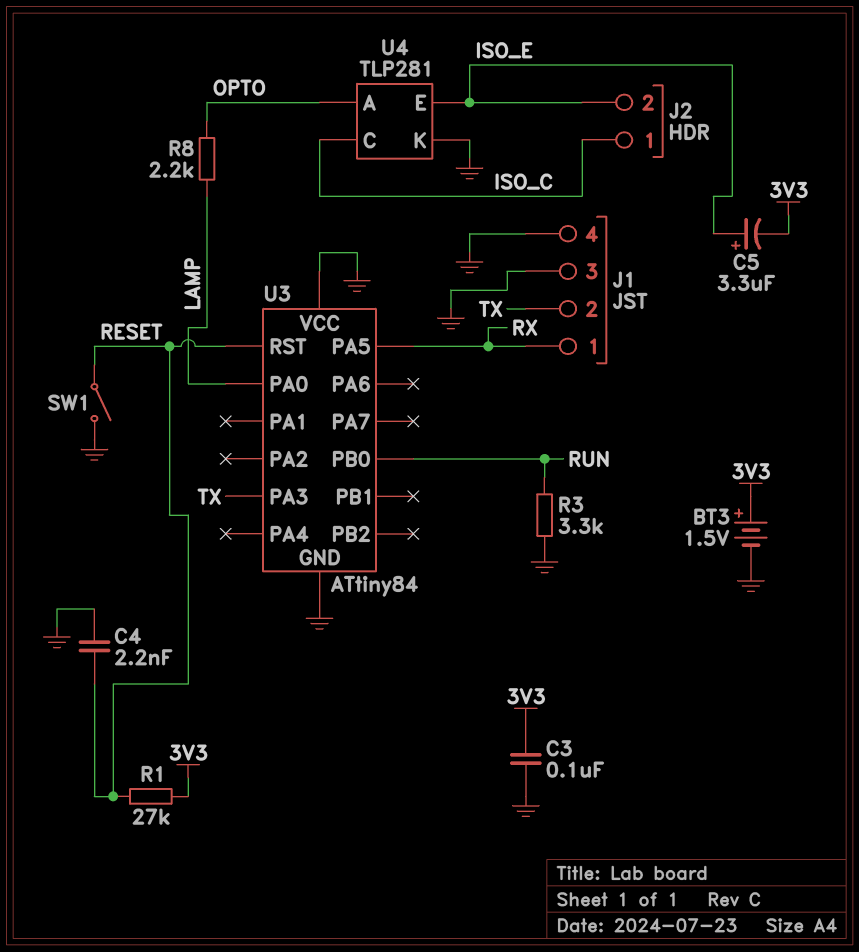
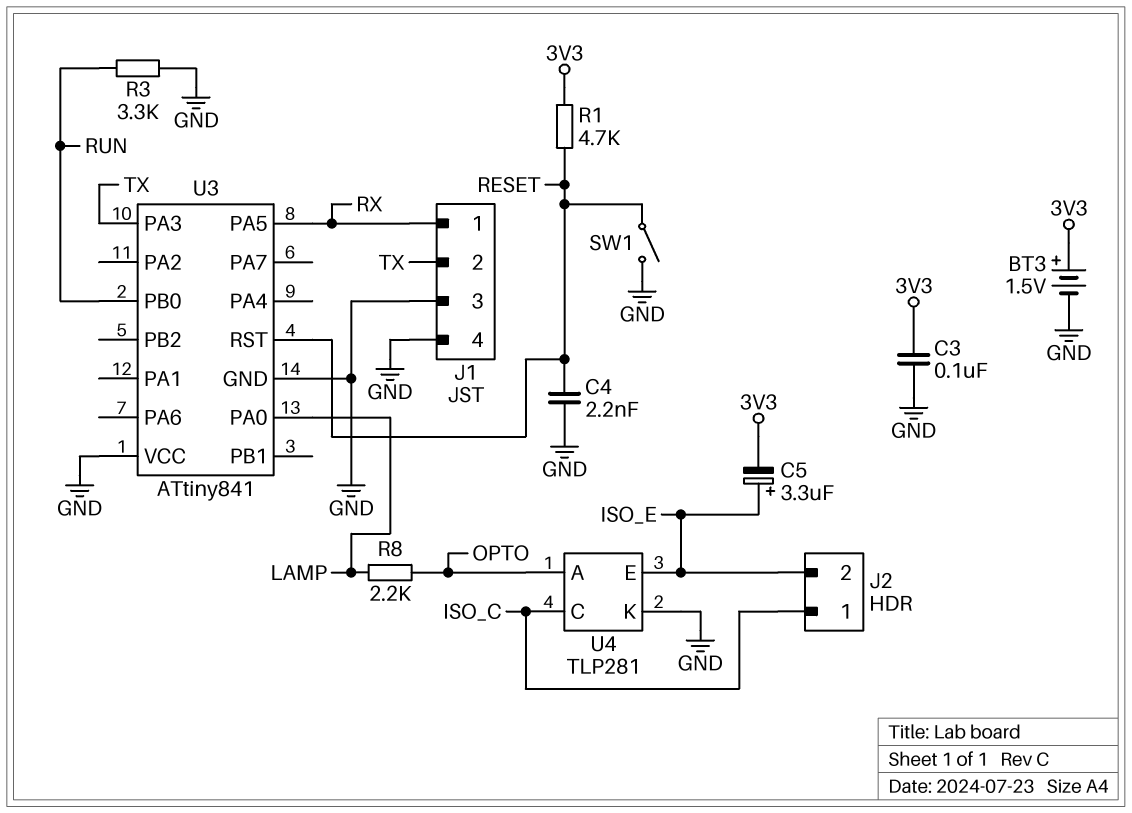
R1: 27k (3V3, RESET) -> 4.7k (3V3, RESET)
U3: ATtiny84 -> ATtiny841

